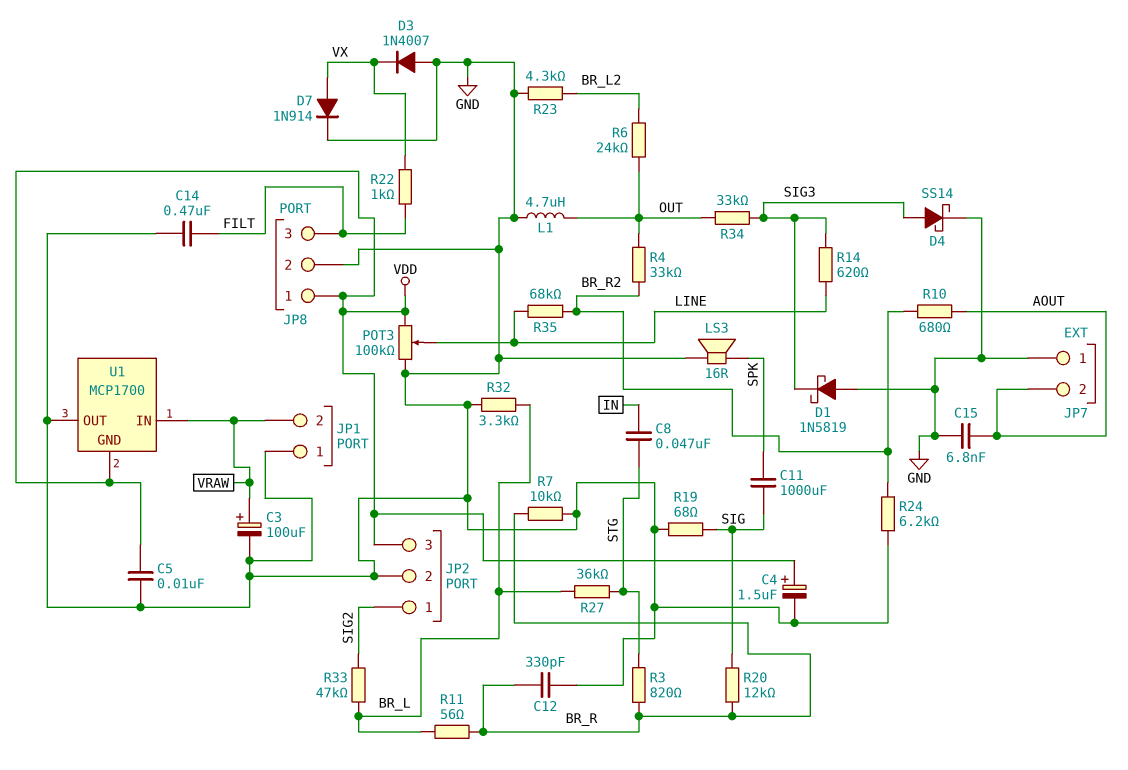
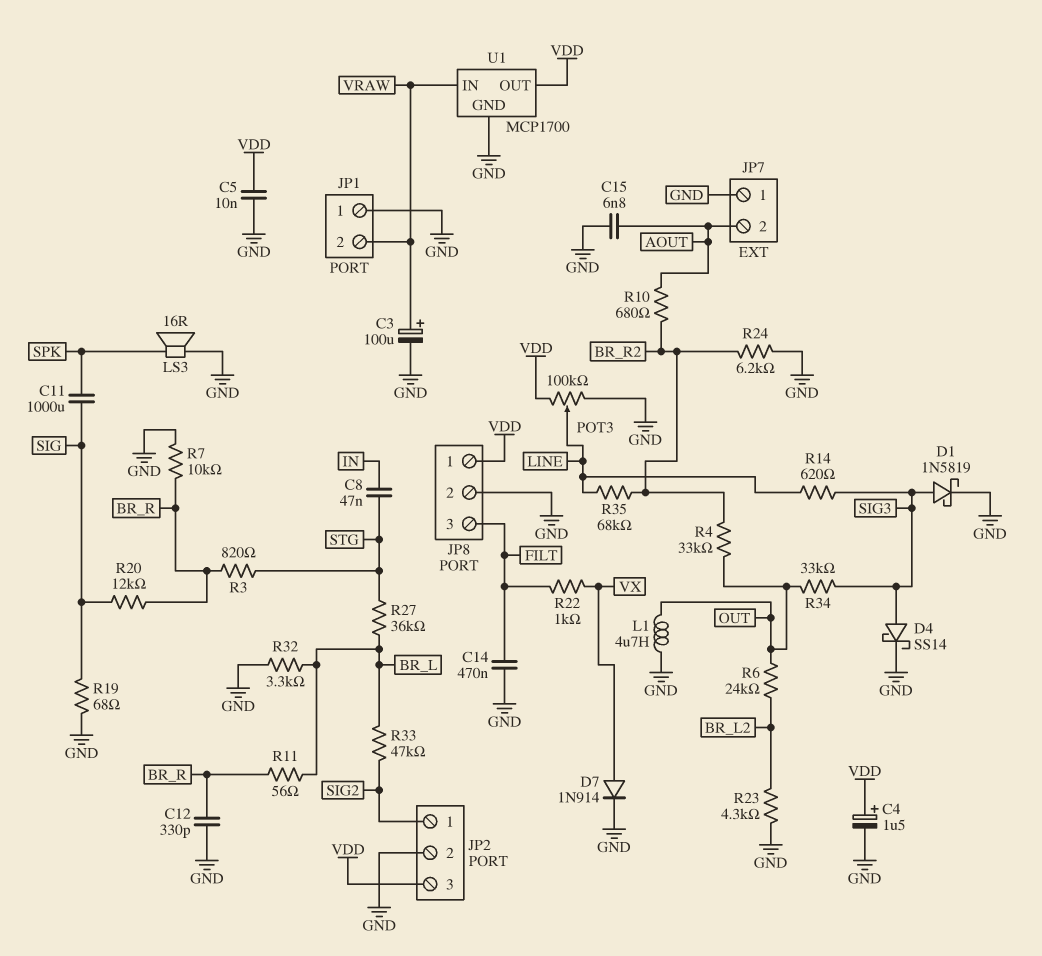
D1: schottky 1N5819 (A GND, K SIG3) -> schottky 1N5819 (A SIG3, K GND)
D3: diode 1N4007 (A GND, K VX) -> none
U1 pin GND: VDD -> GND
U1 pin OUT: GND -> VDD

